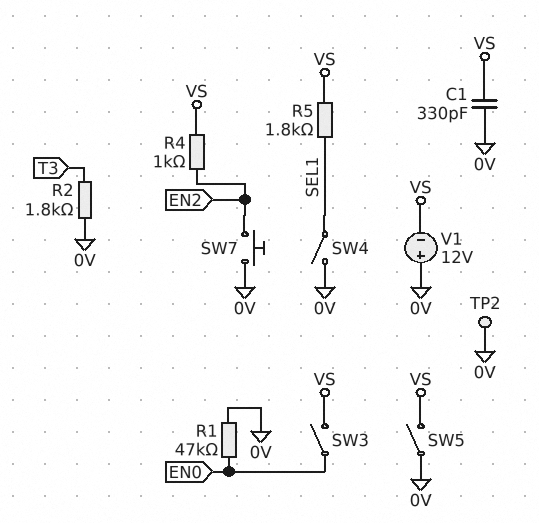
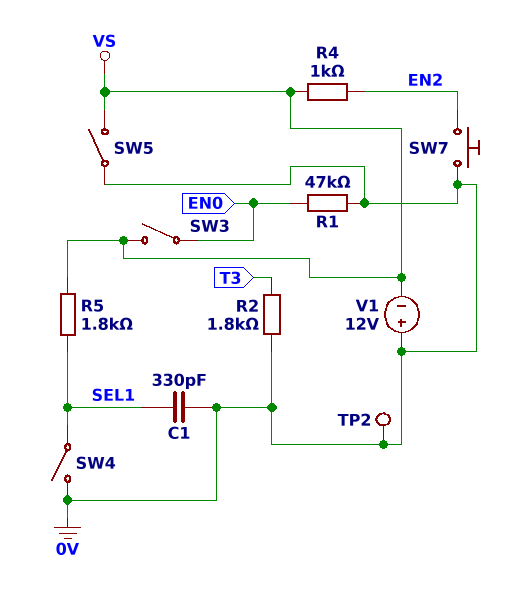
C1: 330pF (0V, VS) -> 330pF (0V, SEL1)

